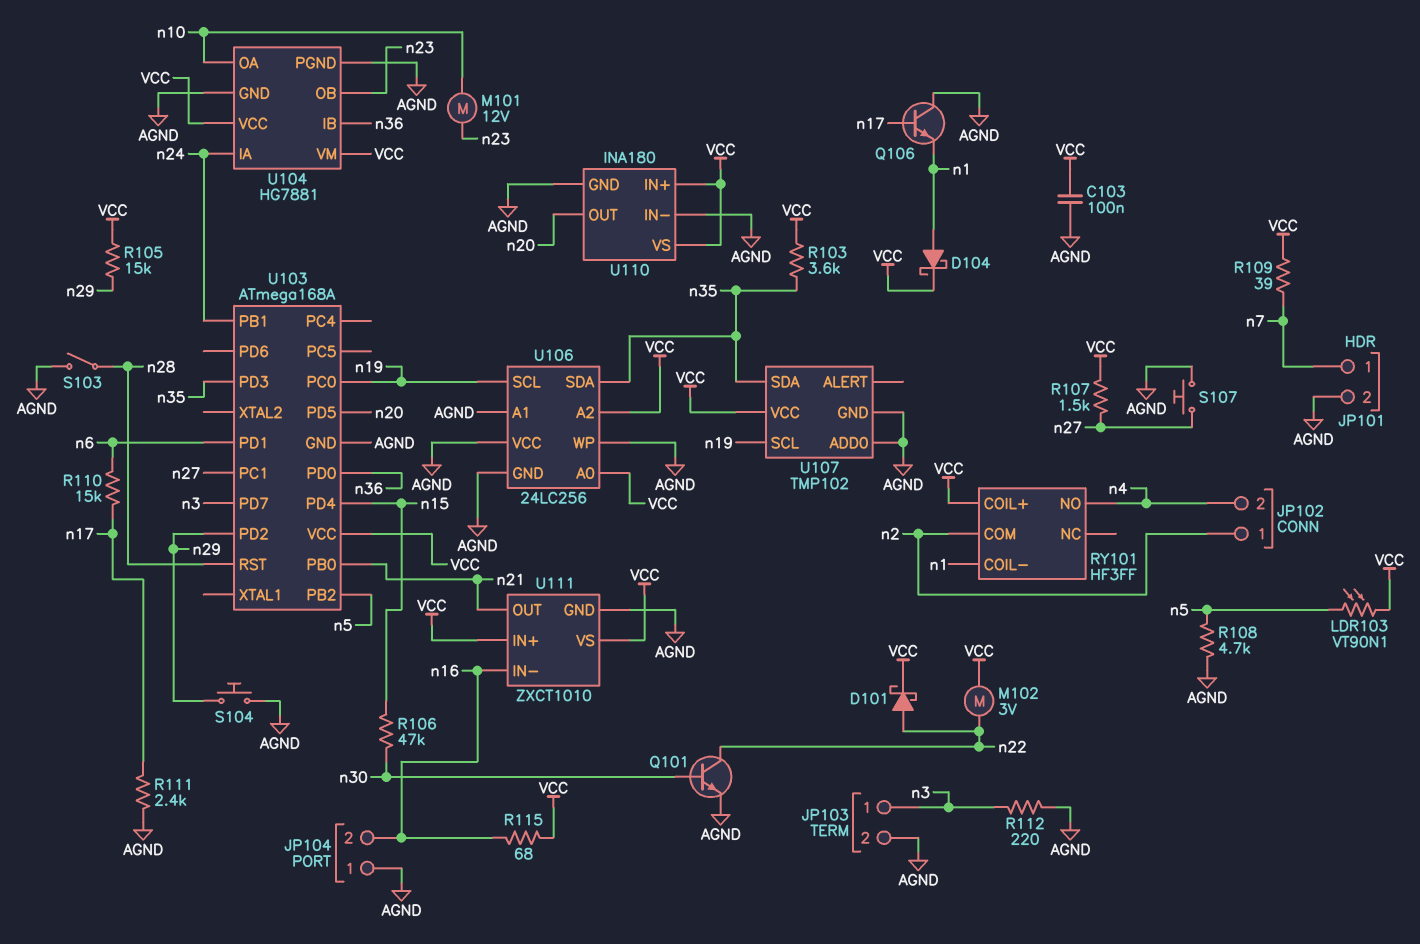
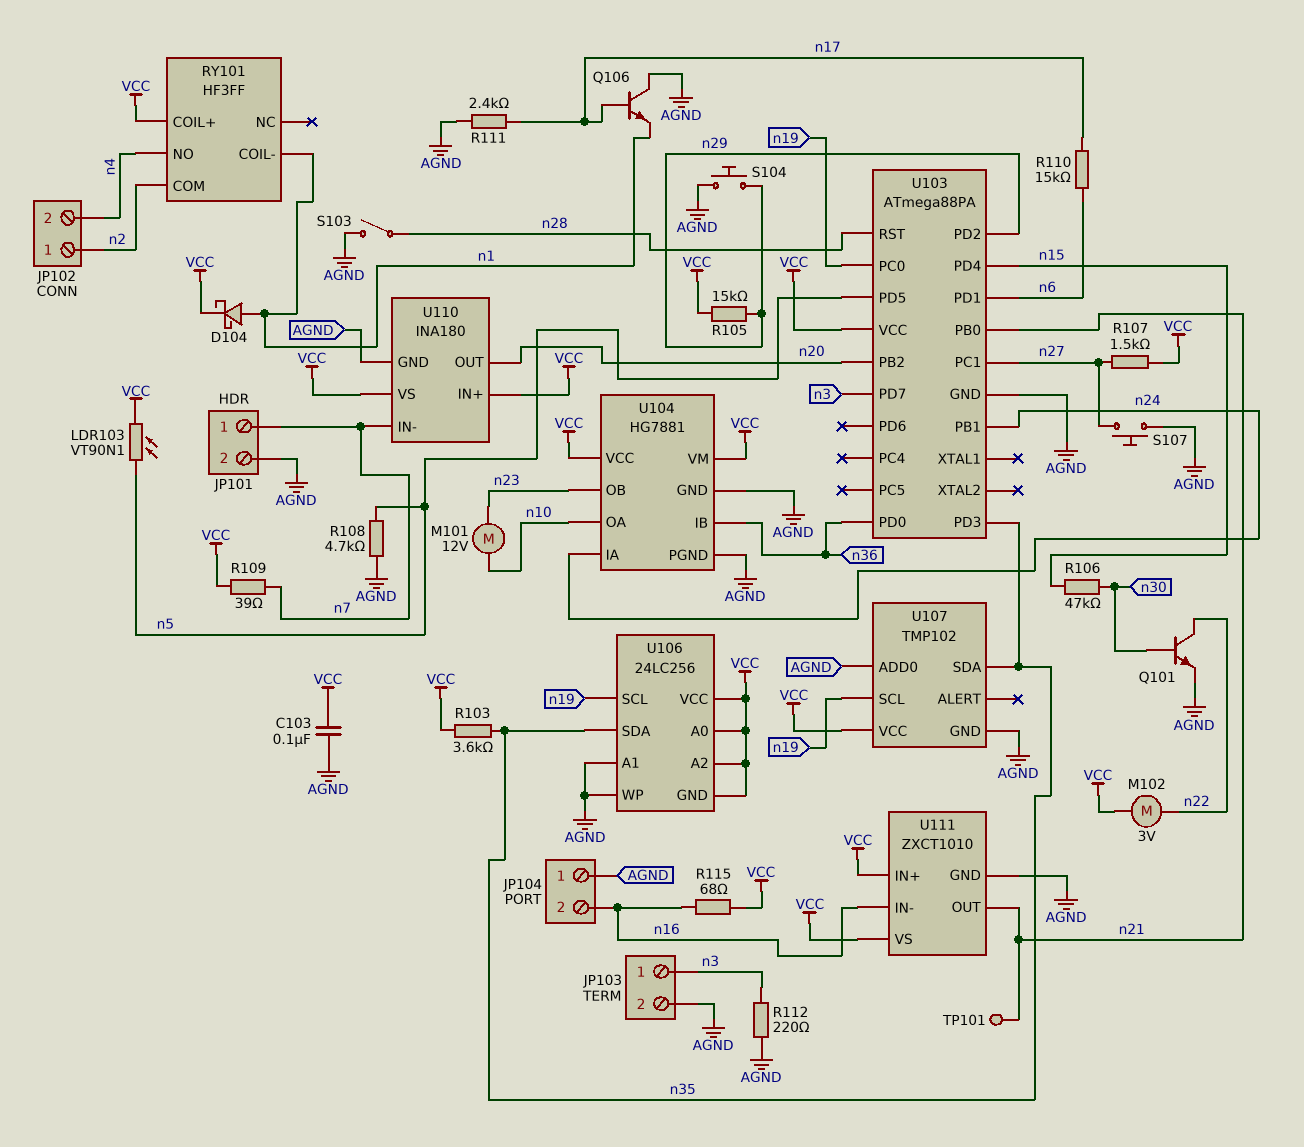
D101: schottky (A n22, K VCC) -> none
TP101: none -> test point (n21)
U103: ATmega168A -> ATmega88PA
U103 pin PB2: n5 -> n20
U103 pin PD5: n20 -> n5
U106 pin GND: AGND -> VCC
U106 pin VCC: AGND -> VCC
U110 pin IN-: AGND -> n7

